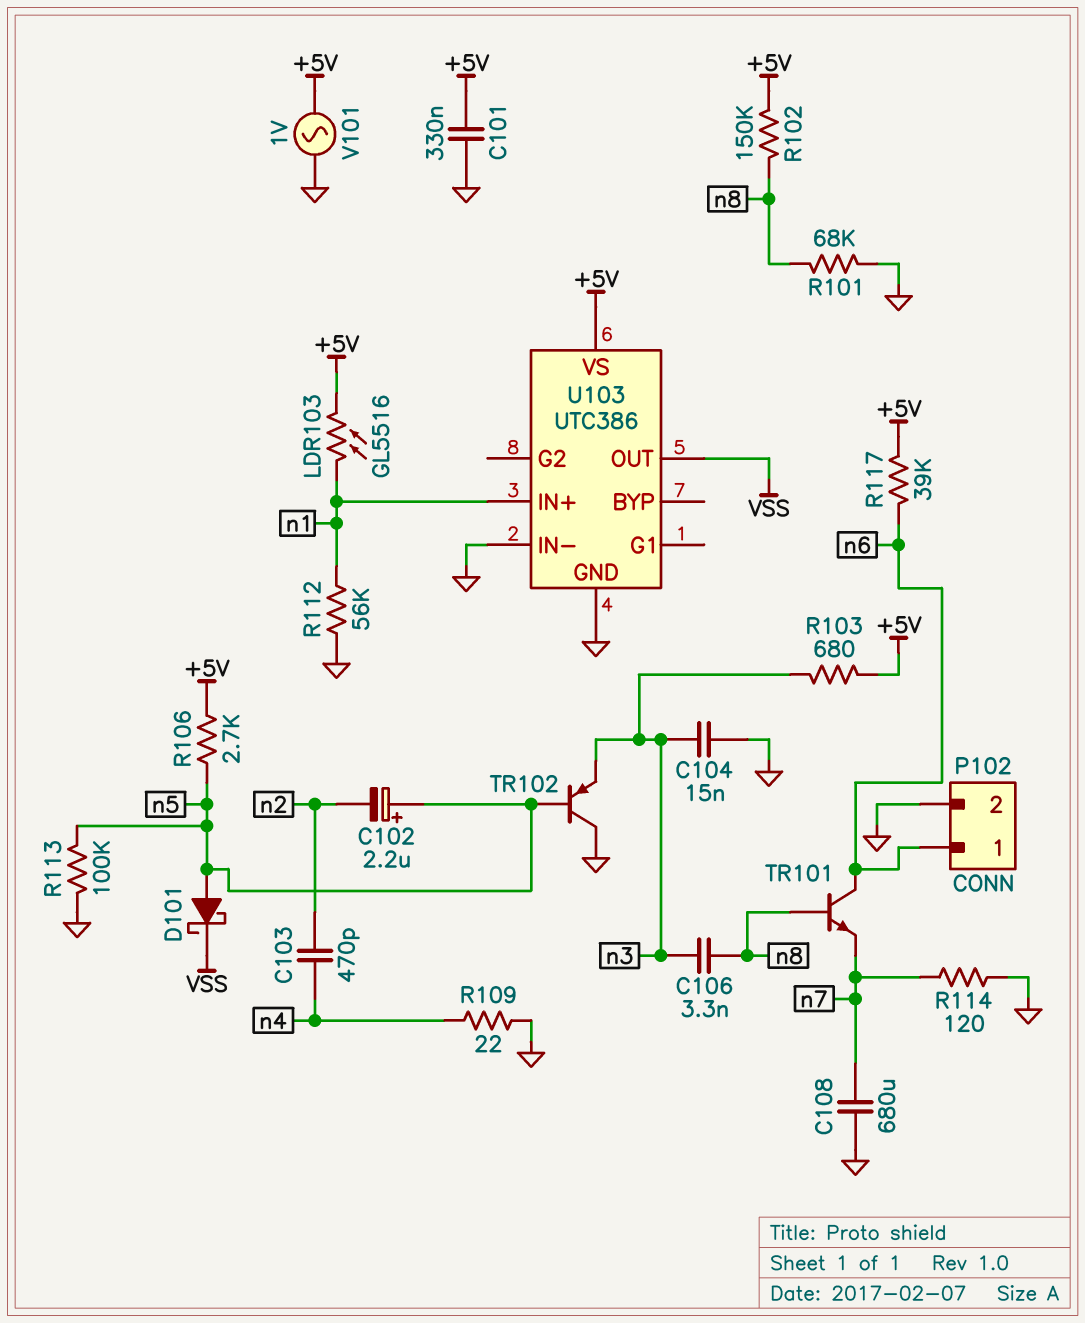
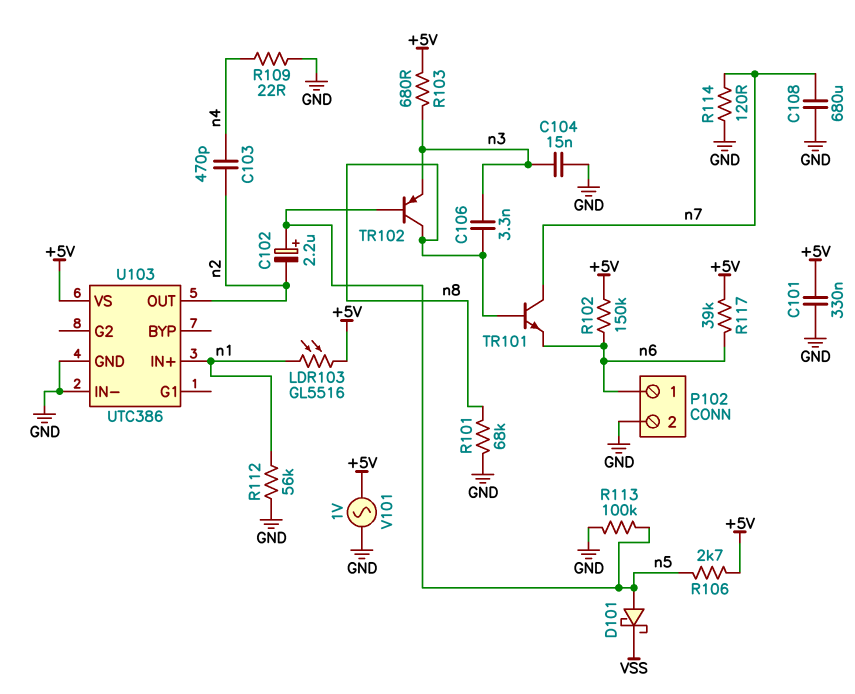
R102: 150k (+5V, n8) -> 150k (+5V, n6)
TR101: NPN (B n8, C n6, E n7) -> NPN (B n8, C n7, E n6)
TR102: PNP (B n5, C GND, E n3) -> PNP (B n5, C n8, E n3)
U103 pin OUT: VSS -> n2

